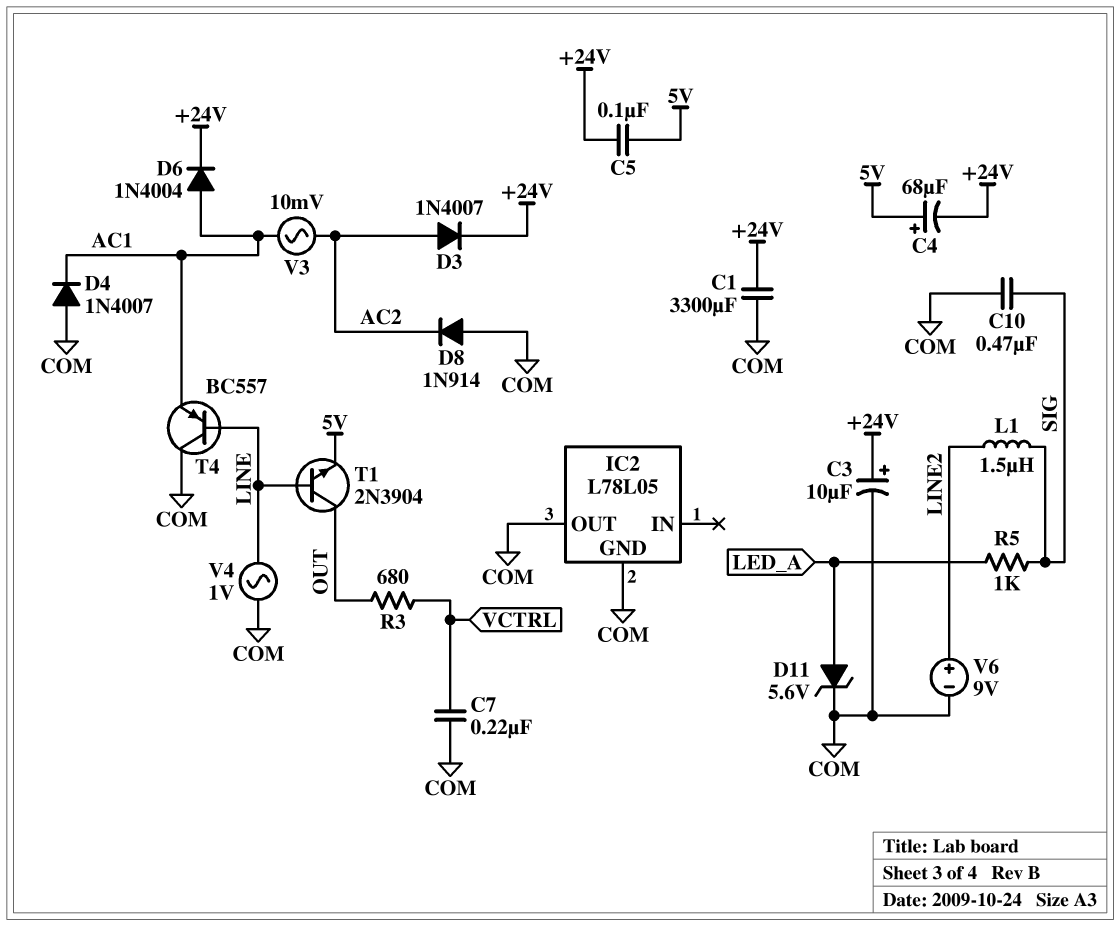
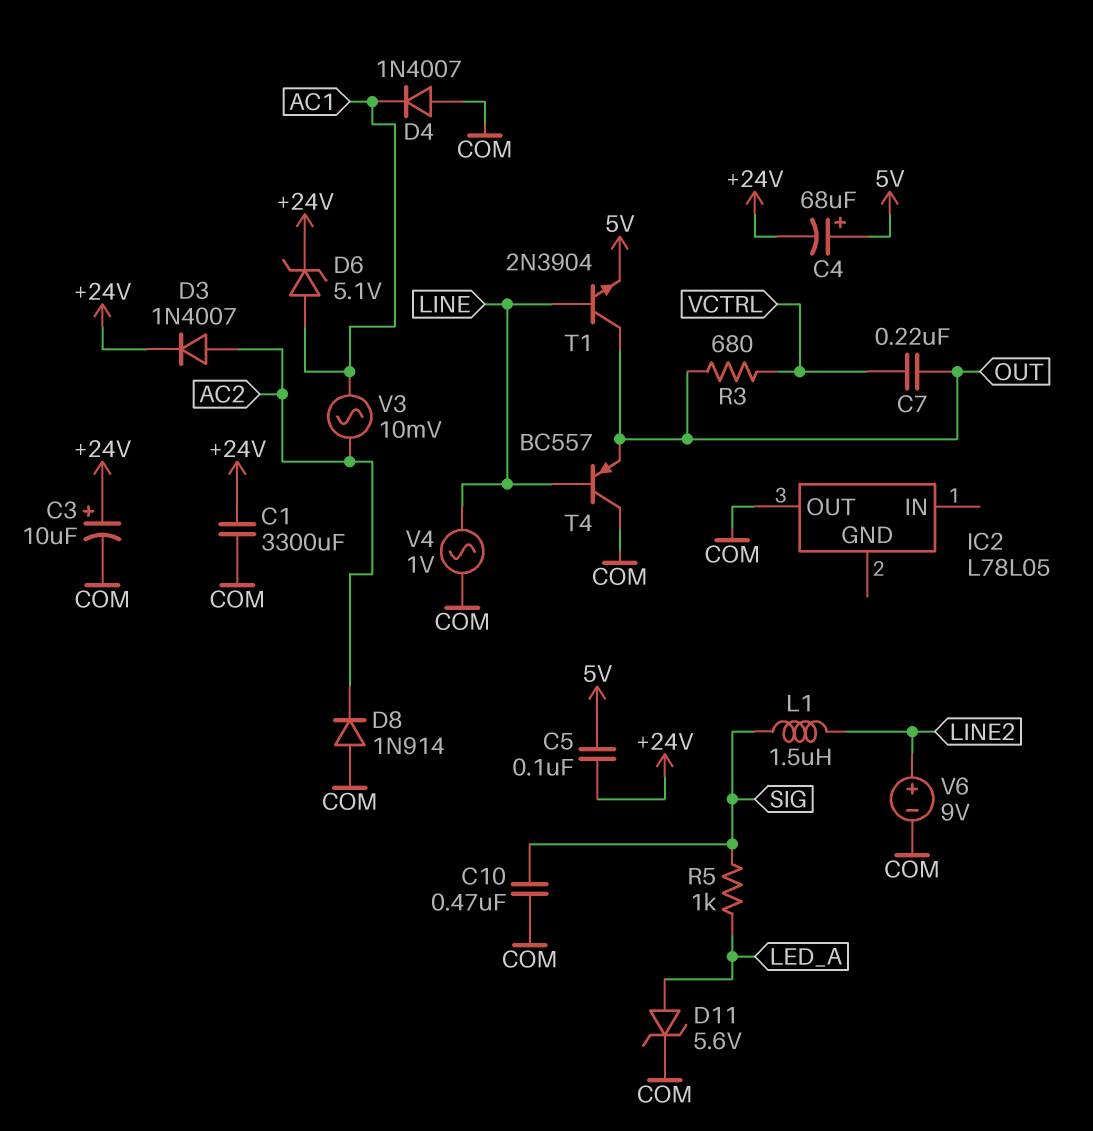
C7: 220nF (COM, VCTRL) -> 220nF (OUT, VCTRL)
D6: diode 1N4004 (A AC1, K +24V) -> zener 5.1V (A AC1, K +24V)
IC2 pin GND: COM -> none
T4: PNP BC557 (B LINE, C COM, E AC1) -> PNP BC557 (B LINE, C COM, E OUT)

